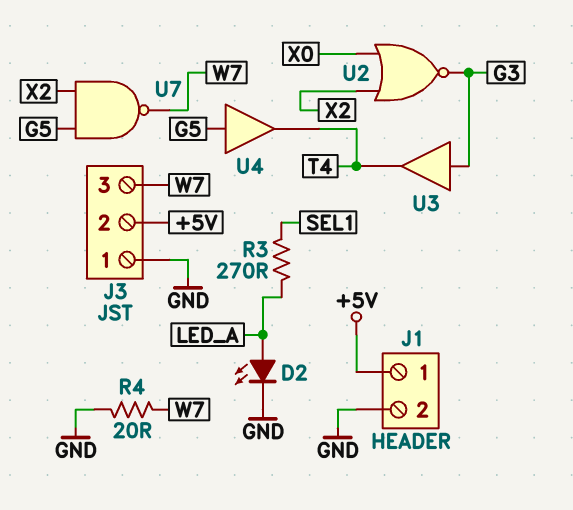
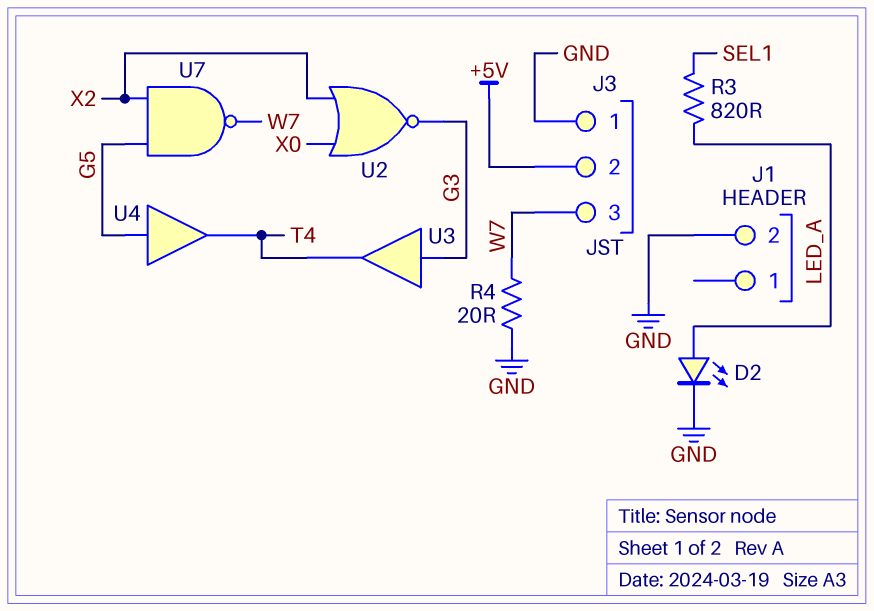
J1 pin 1: +5V -> none
R3: 270 (LED_A, SEL1) -> 820 (LED_A, SEL1)

